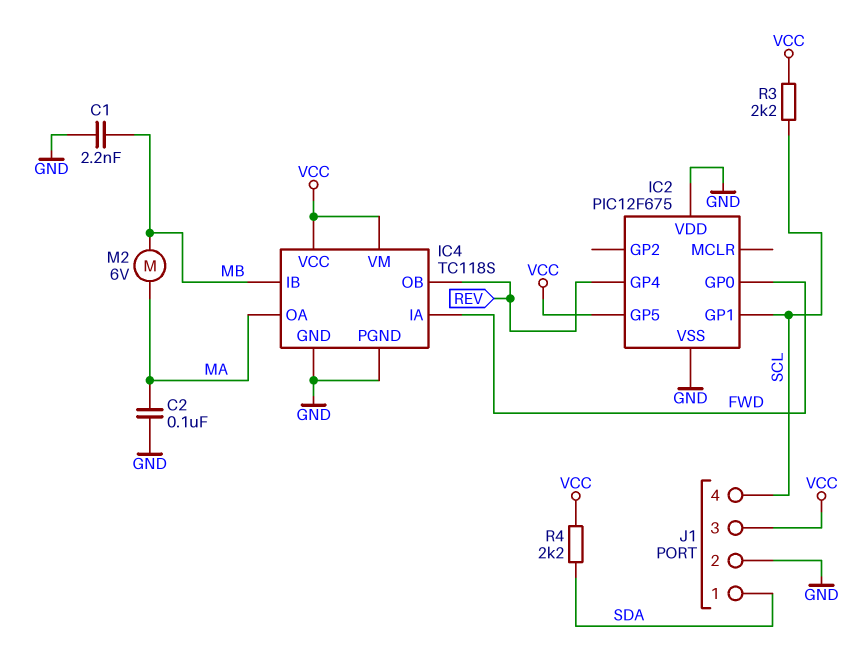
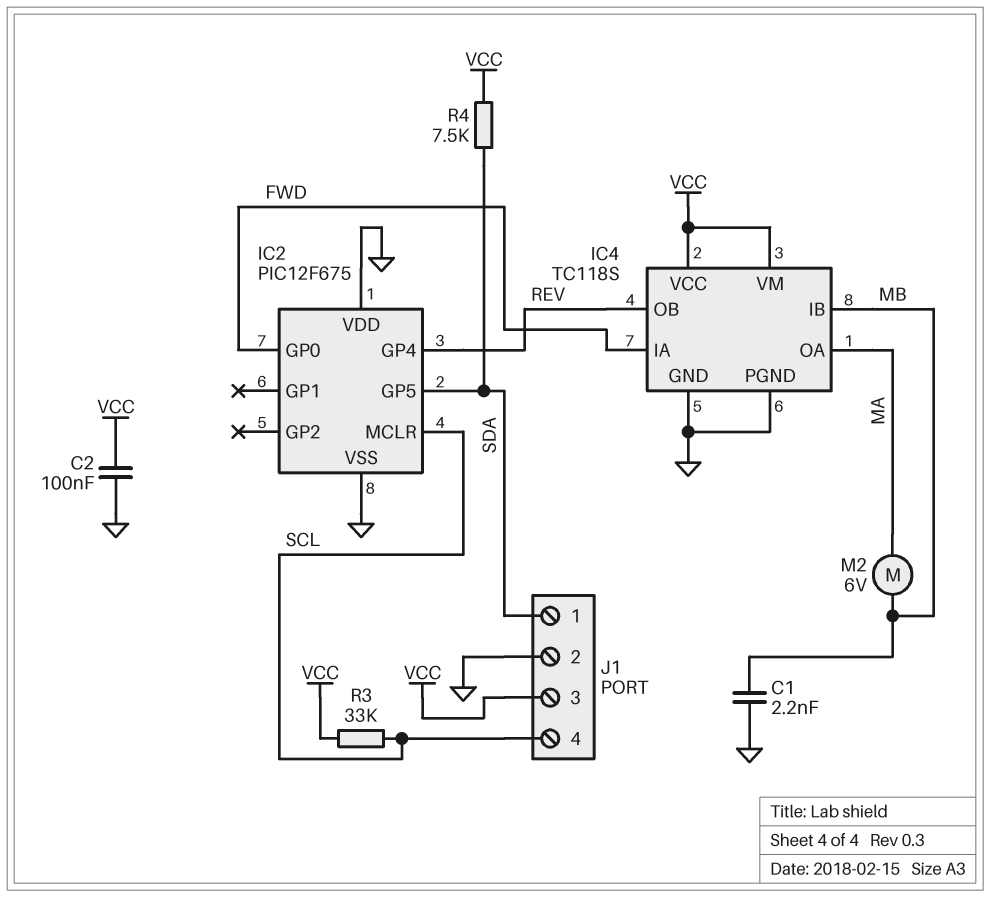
C2: 100nF (GND, MA) -> 100nF (GND, VCC)
IC2 pin GP1: SCL -> none
IC2 pin GP5: VCC -> SDA
IC2 pin MCLR: none -> SCL
R3: 2.2k (SCL, VCC) -> 33k (SCL, VCC)
R4: 2.2k (SDA, VCC) -> 7.5k (SDA, VCC)

